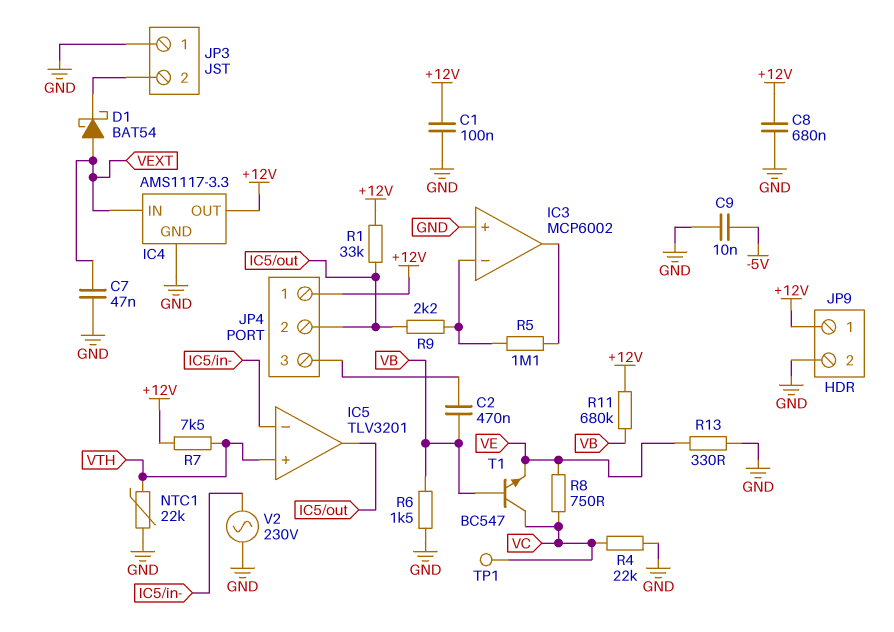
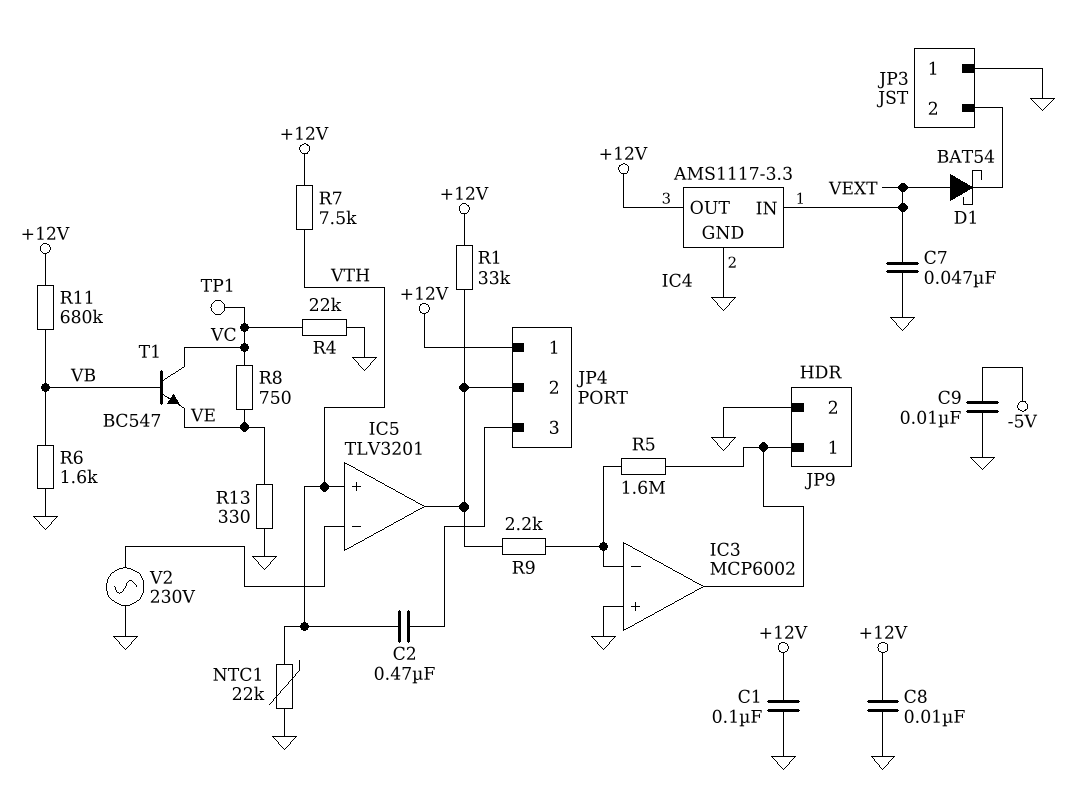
C2: 470nF (JP4/3, VB) -> 470nF (JP4/3, VTH)
C8: 680nF (+12V, GND) -> 10nF (+12V, GND)
JP9 pin 1: +12V -> IC3/out
R5: 1.1M (IC3/in-, IC3/out) -> 1.6M (IC3/in-, IC3/out)
R6: 1.5k (GND, VB) -> 1.6k (GND, VB)

